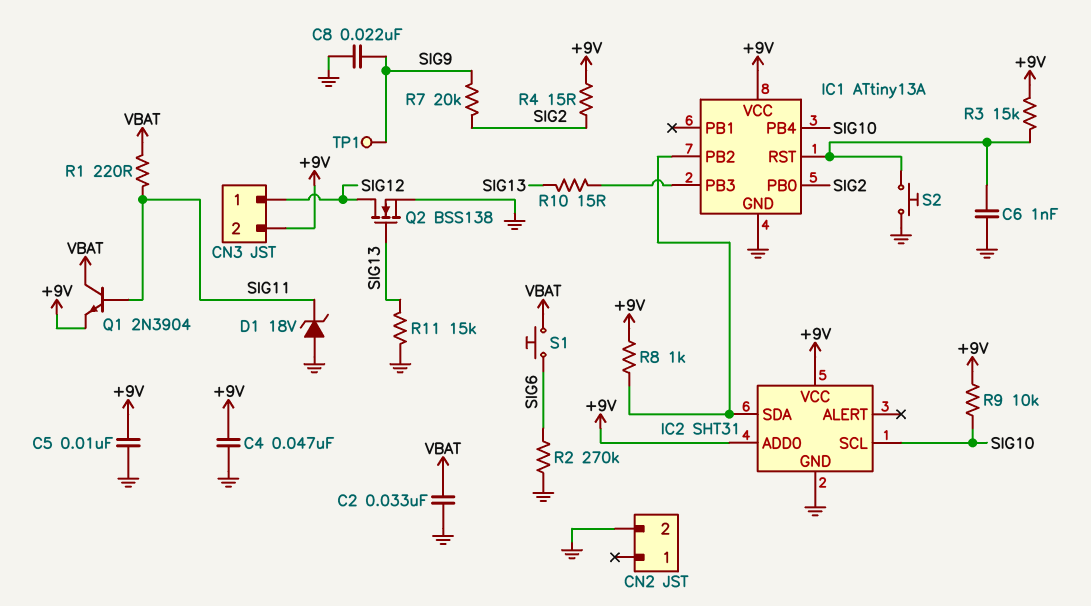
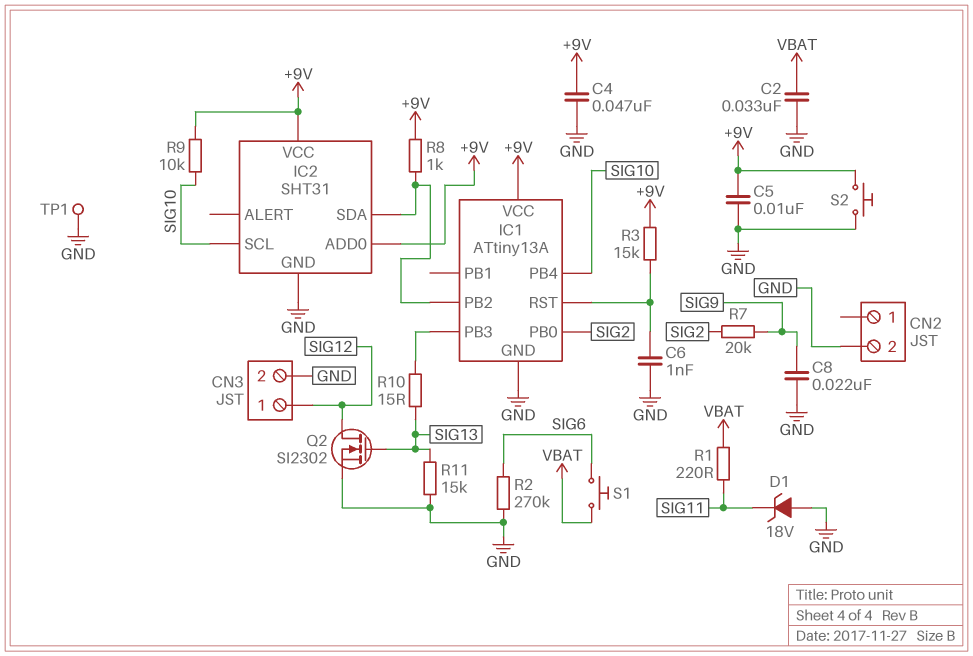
CN3 pin 2: +9V -> GND
Q1: NPN 2N3904 (B SIG11, C VBAT, E +9V) -> none
Q2: NMOS BSS138 (G SIG13, D SIG12, S GND) -> NMOS SI2302 (G SIG13, D SIG12, S GND)
R4: 15 (+9V, SIG2) -> none
S2: button (GND, IC1/RST) -> button (+9V, GND)
TP1: test point (SIG9) -> test point (GND)

